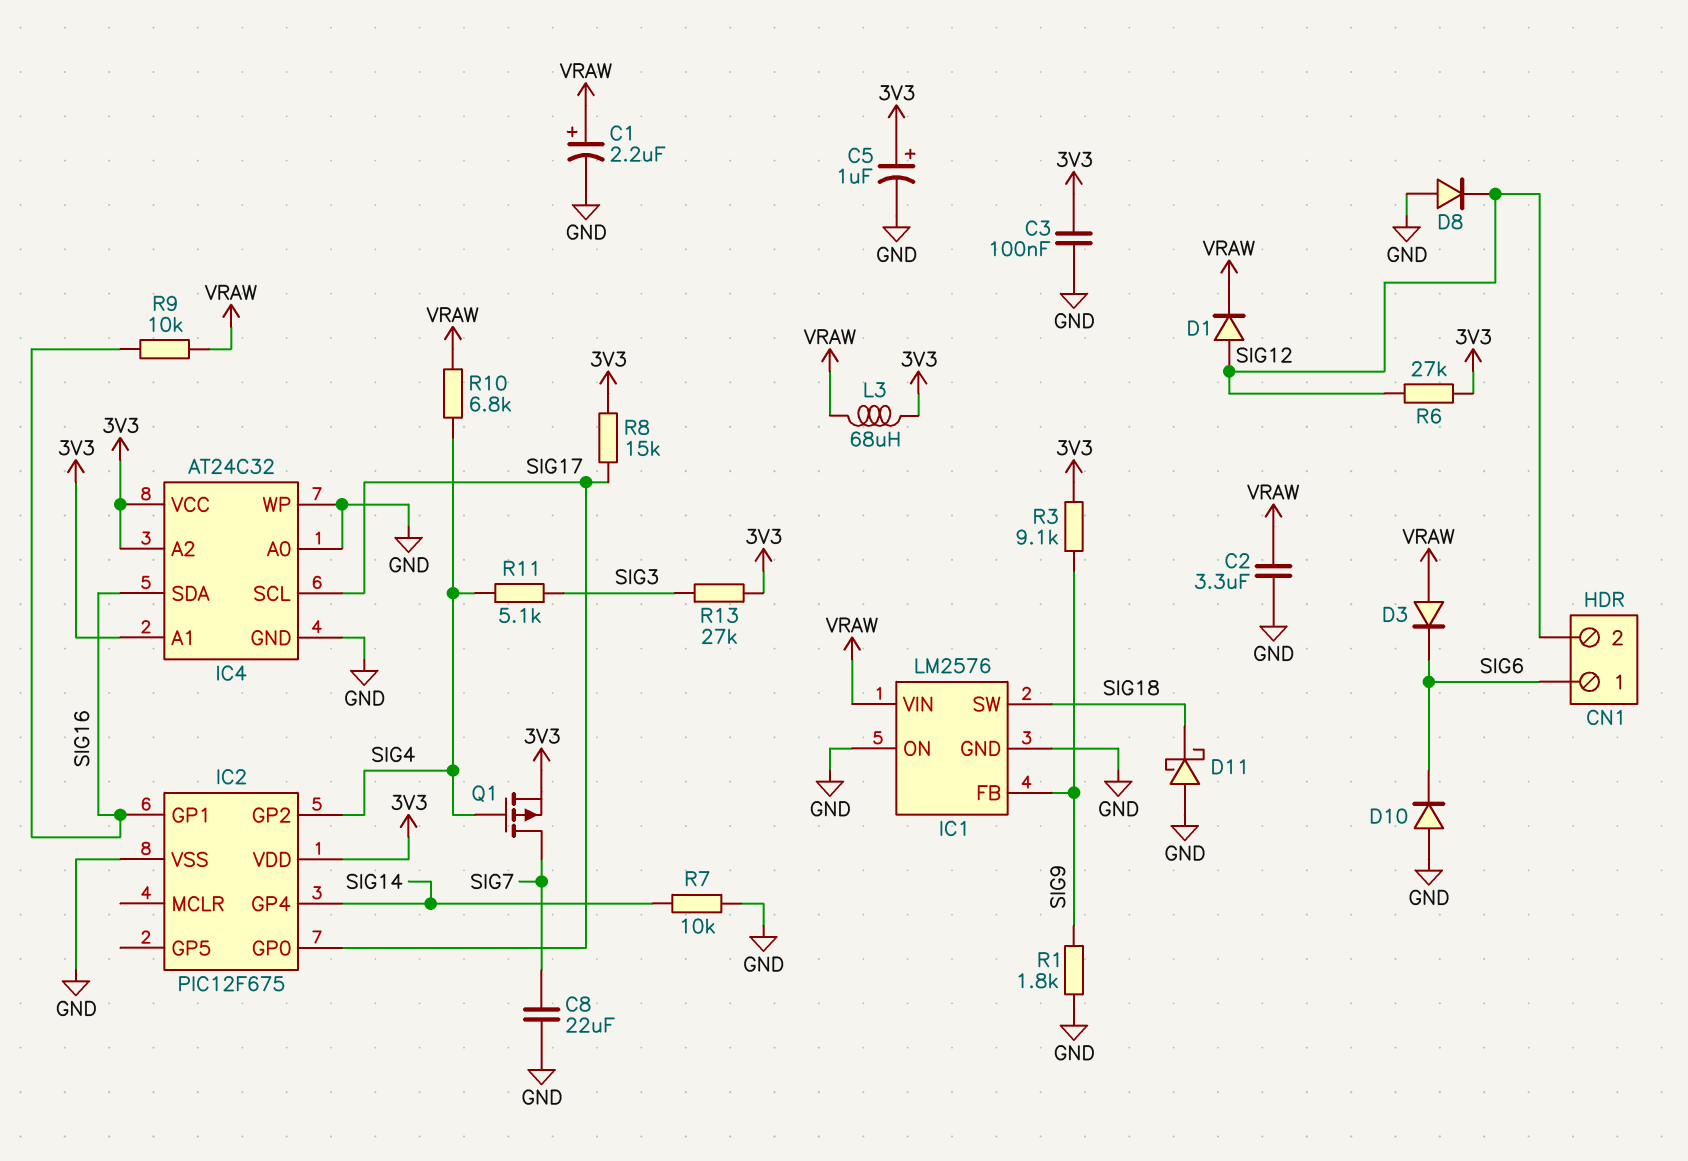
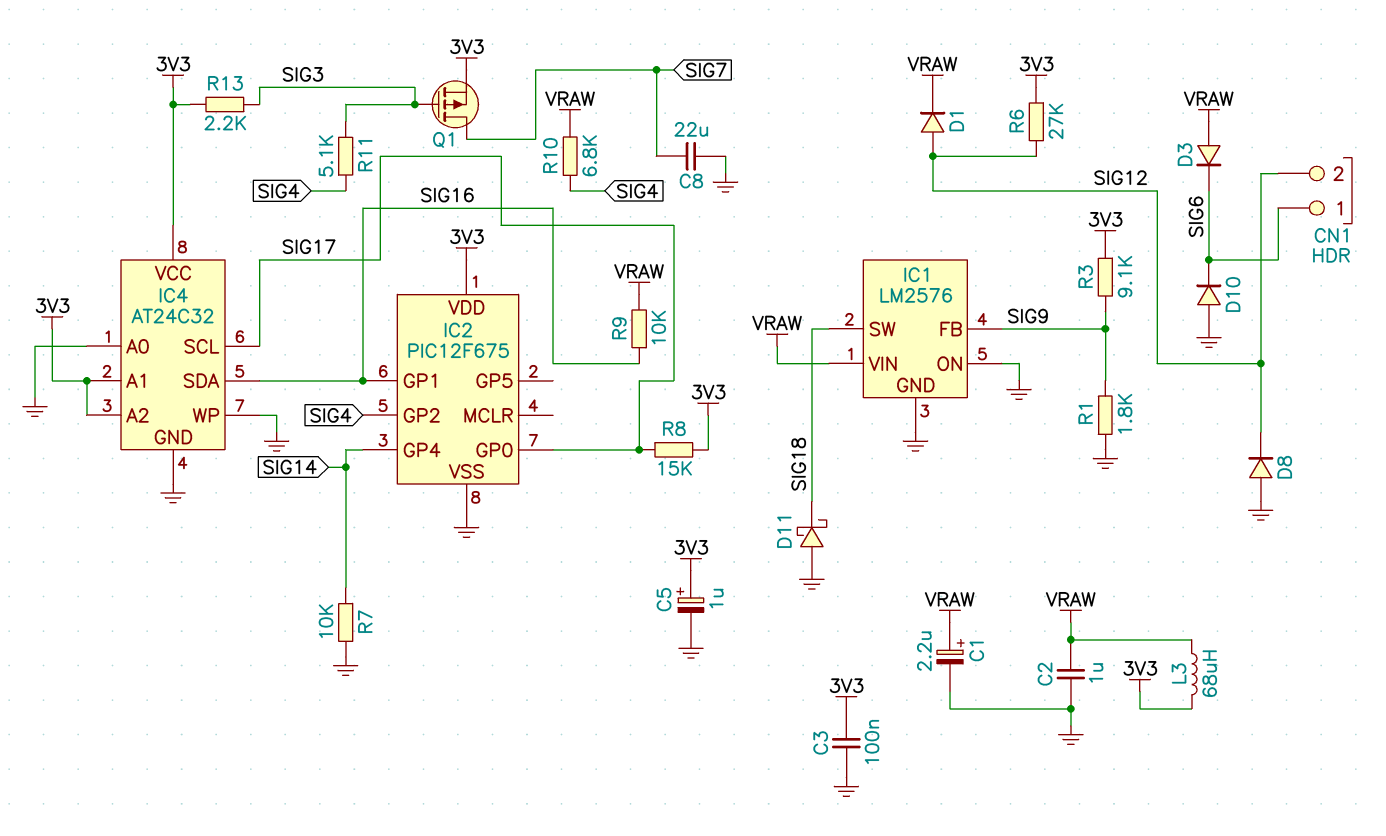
C2: 3.3uF (GND, VRAW) -> 1uF (GND, VRAW)
Q1: PMOS (G SIG4, D SIG7, S 3V3) -> PMOS (G SIG3, D SIG7, S 3V3)
R13: 27k (3V3, SIG3) -> 2.2k (3V3, SIG3)

